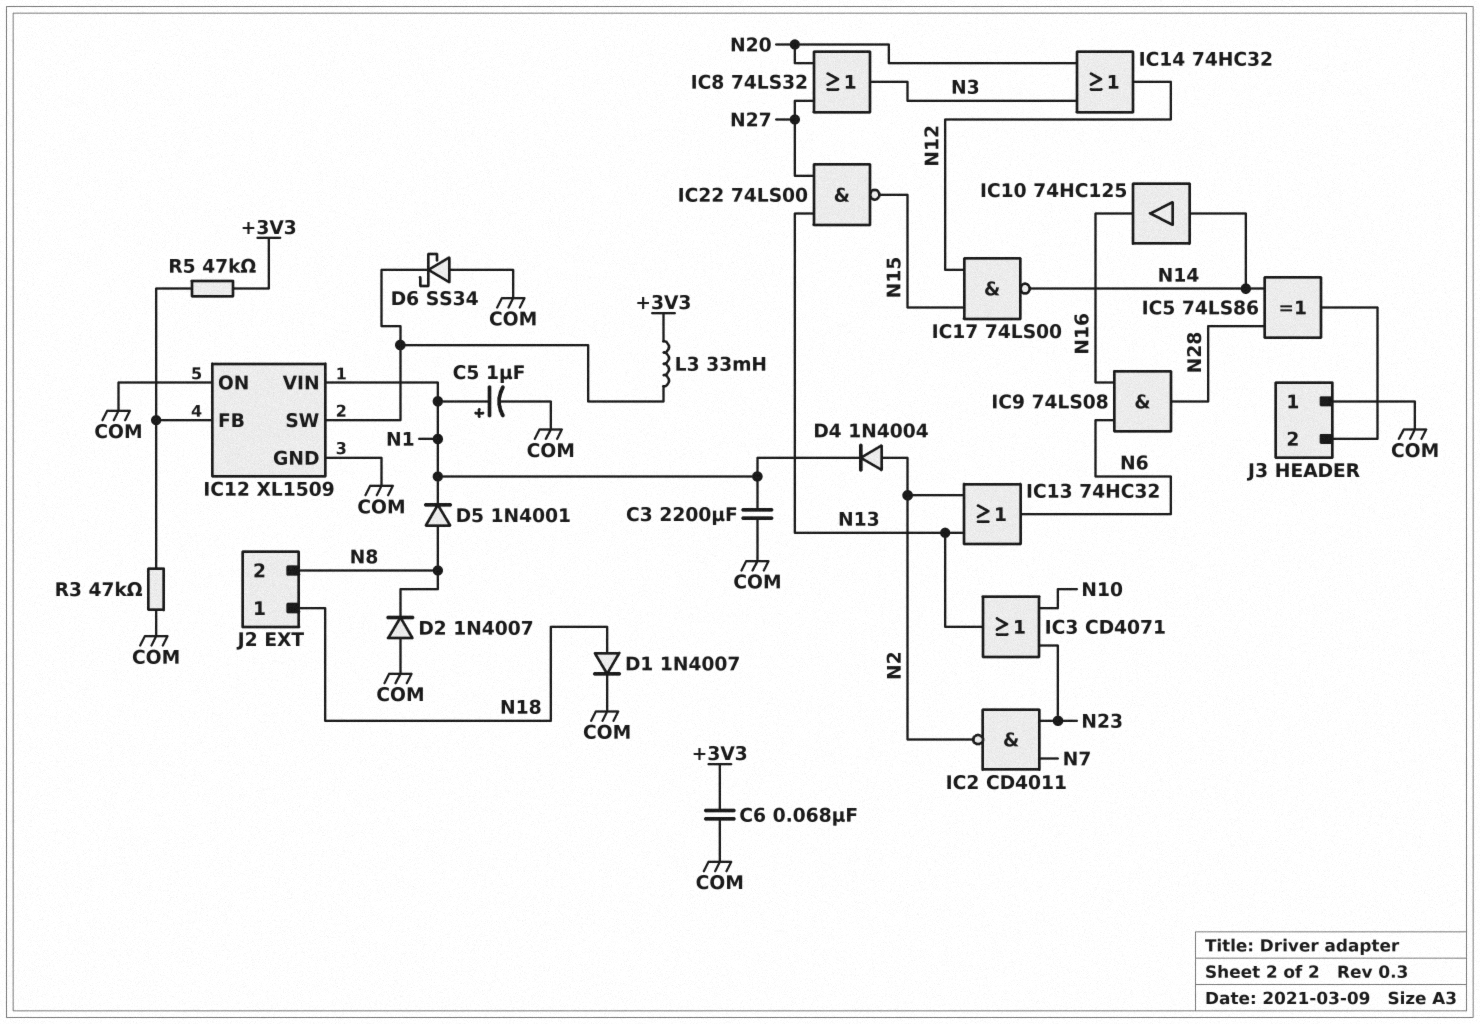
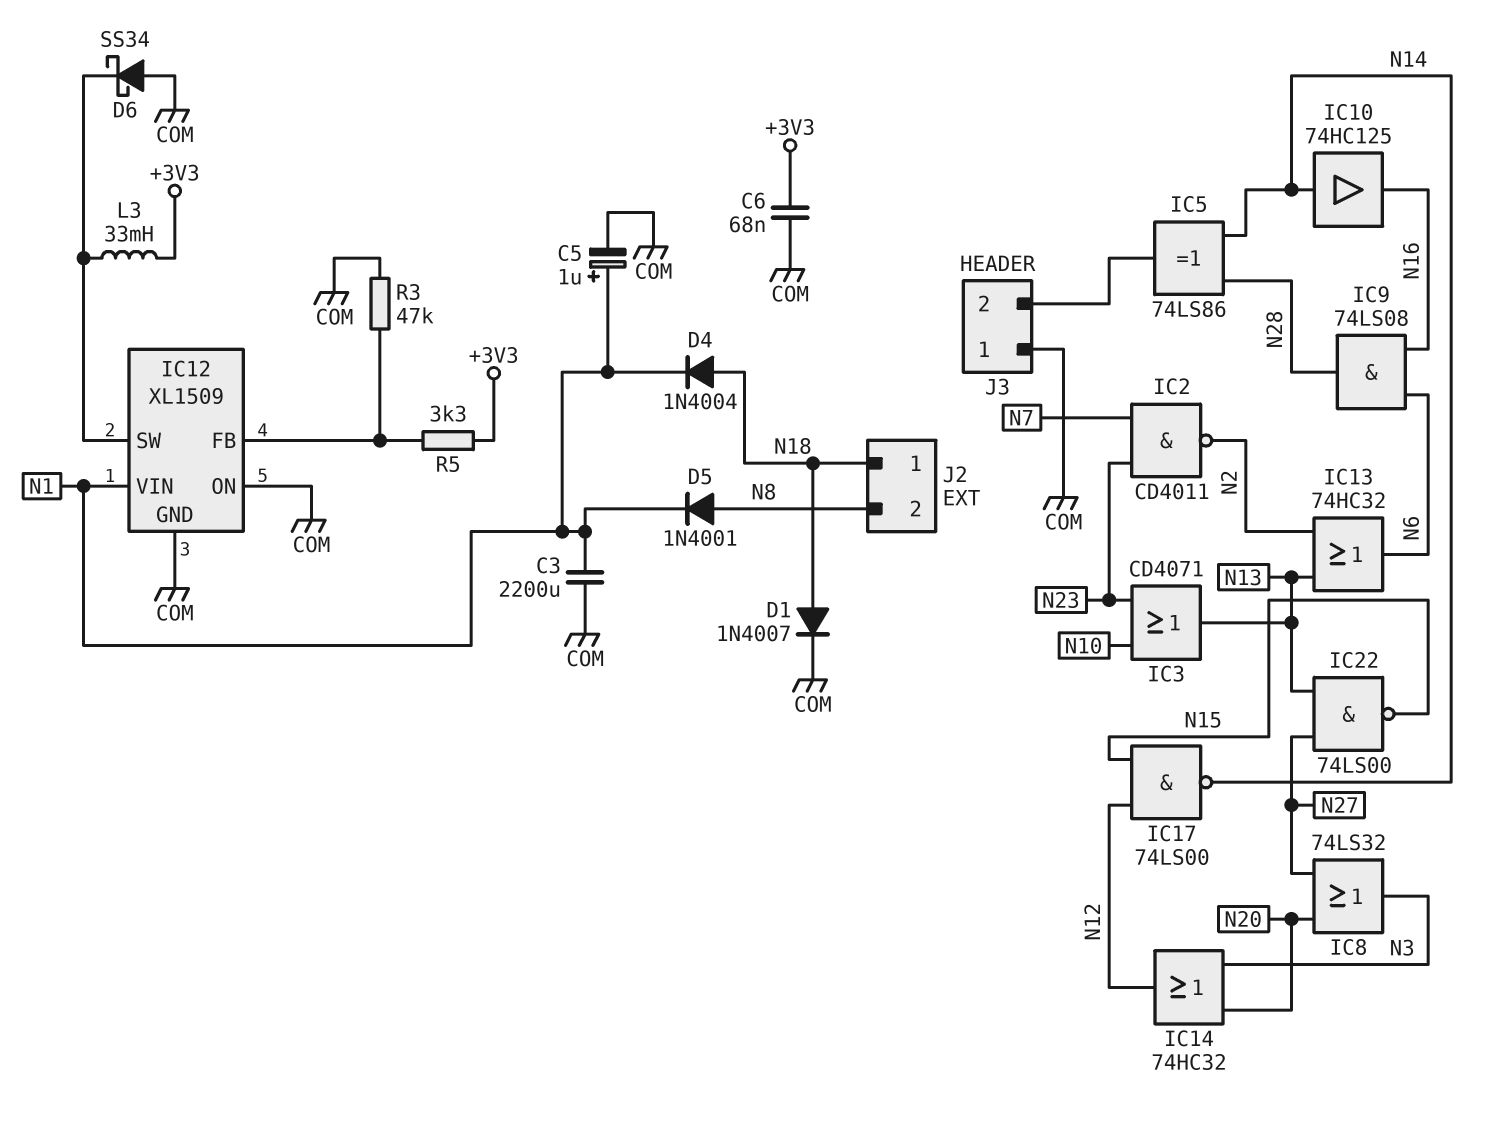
D2: diode 1N4007 (A COM, K N8) -> none
D4: diode 1N4004 (A N2, K N1) -> diode 1N4004 (A N18, K N1)
R5: 47k (+3V3, IC12/FB) -> 3.3k (+3V3, IC12/FB)

